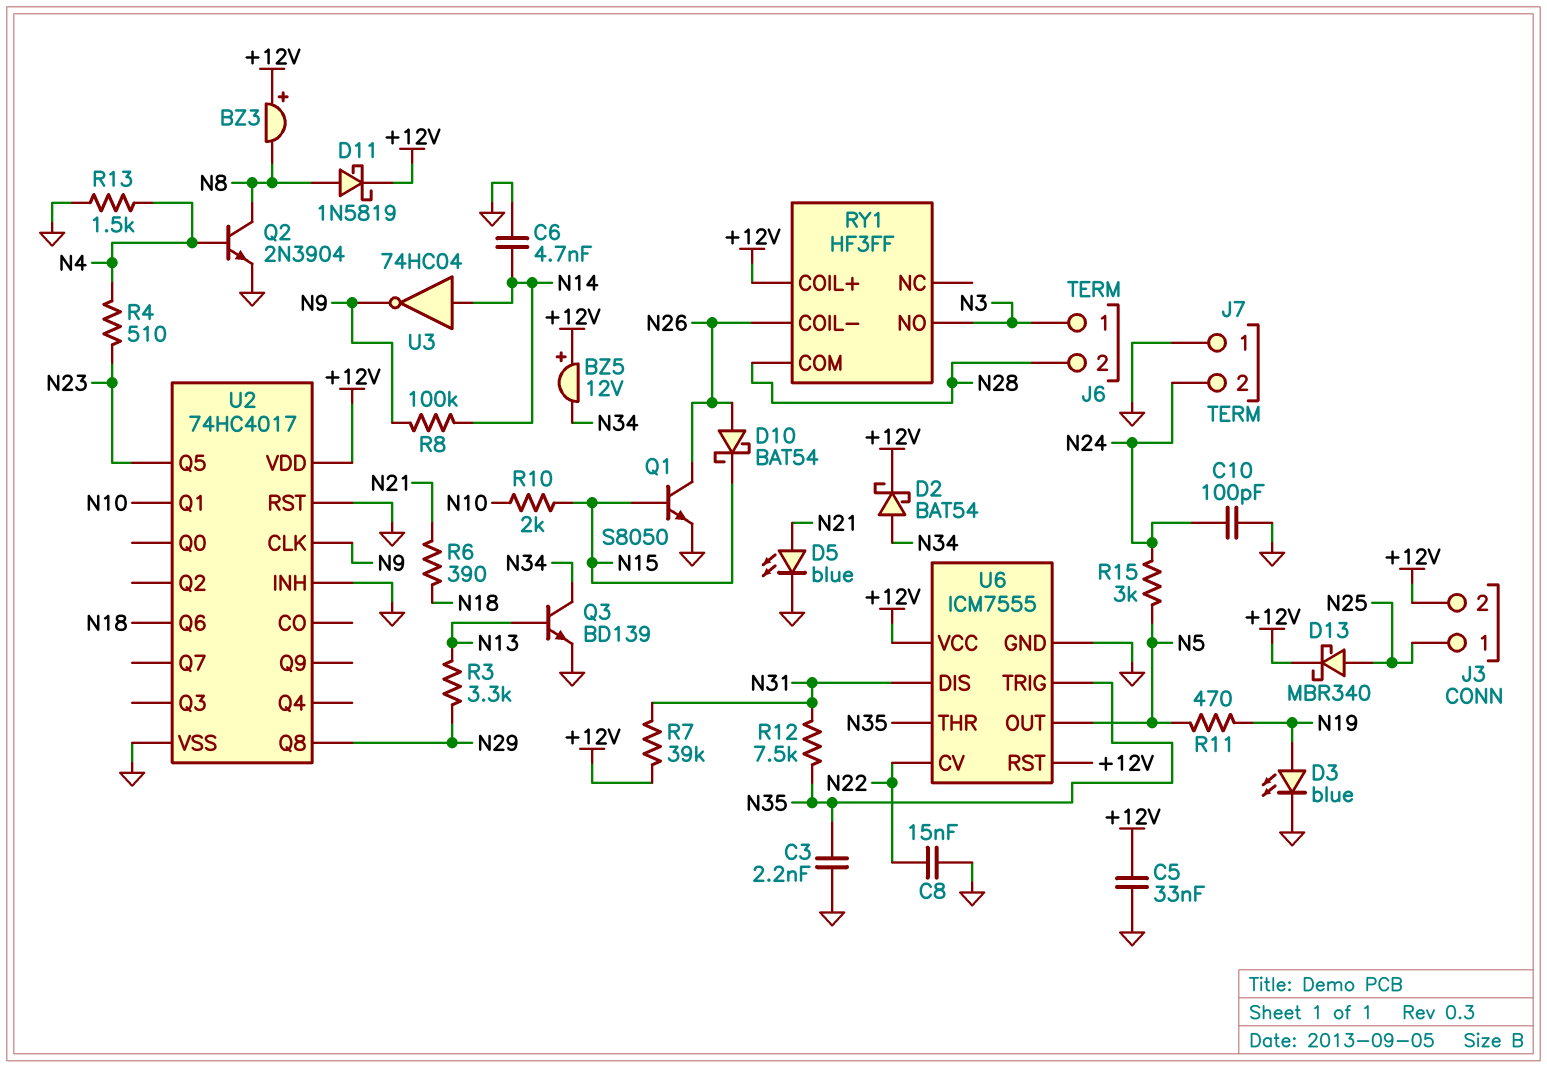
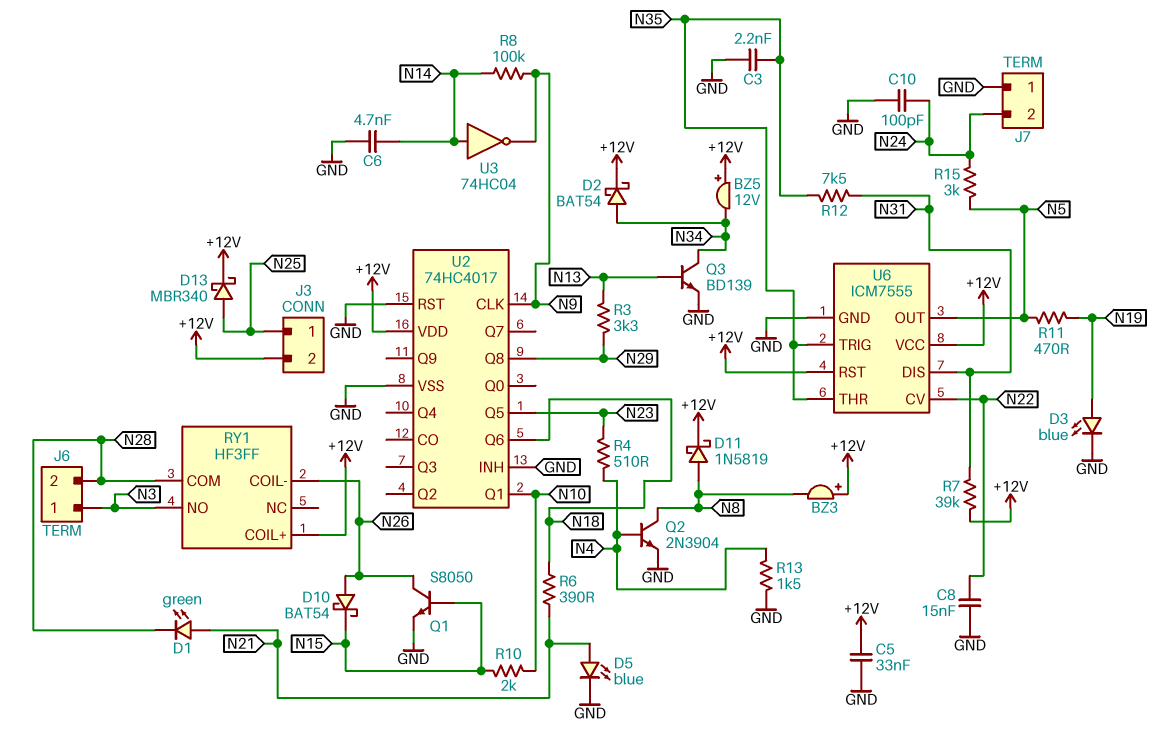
D1: none -> LED green (A N21, K N28)

